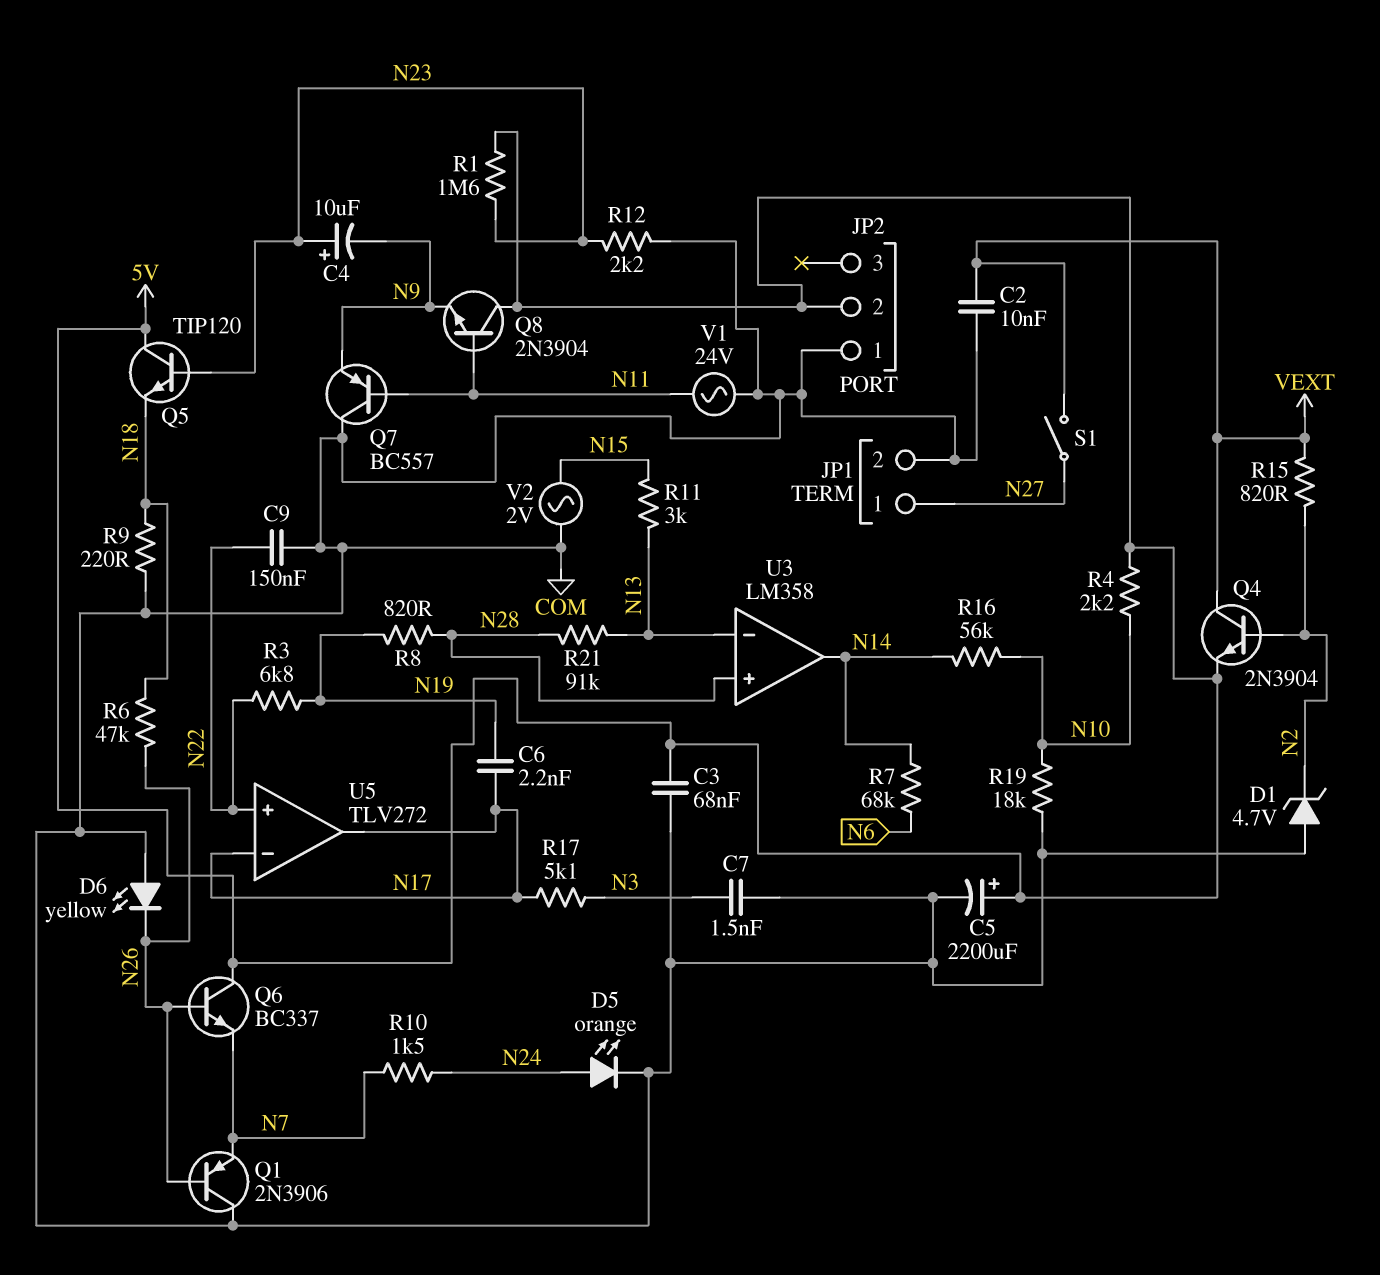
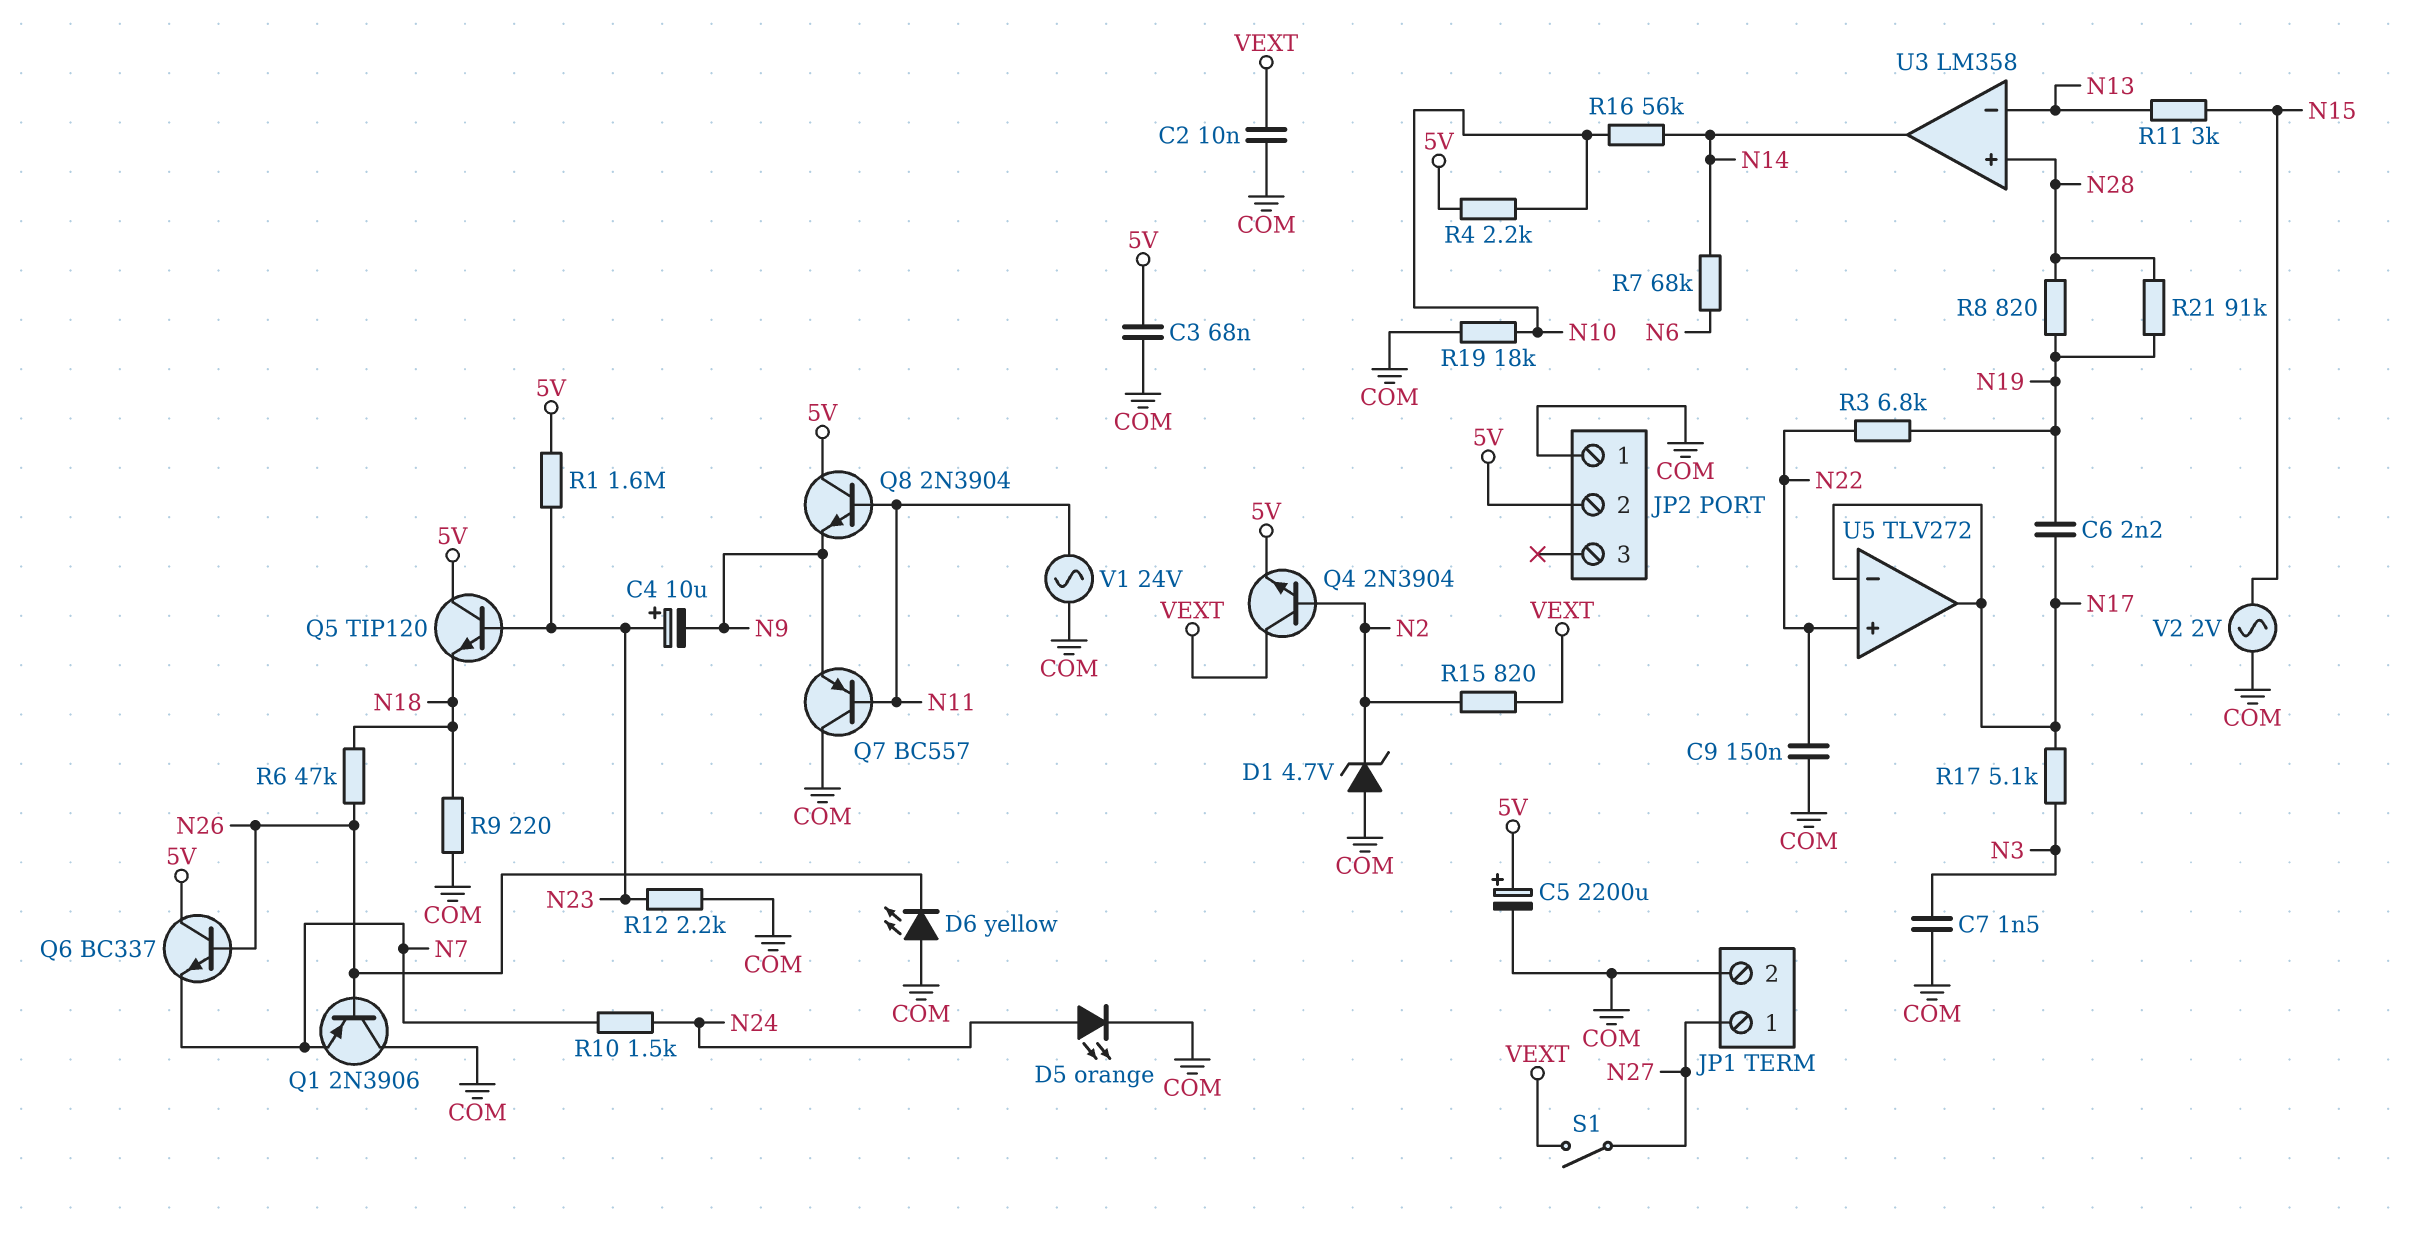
R21: 91k (N13, N28) -> 91k (N19, N28)

